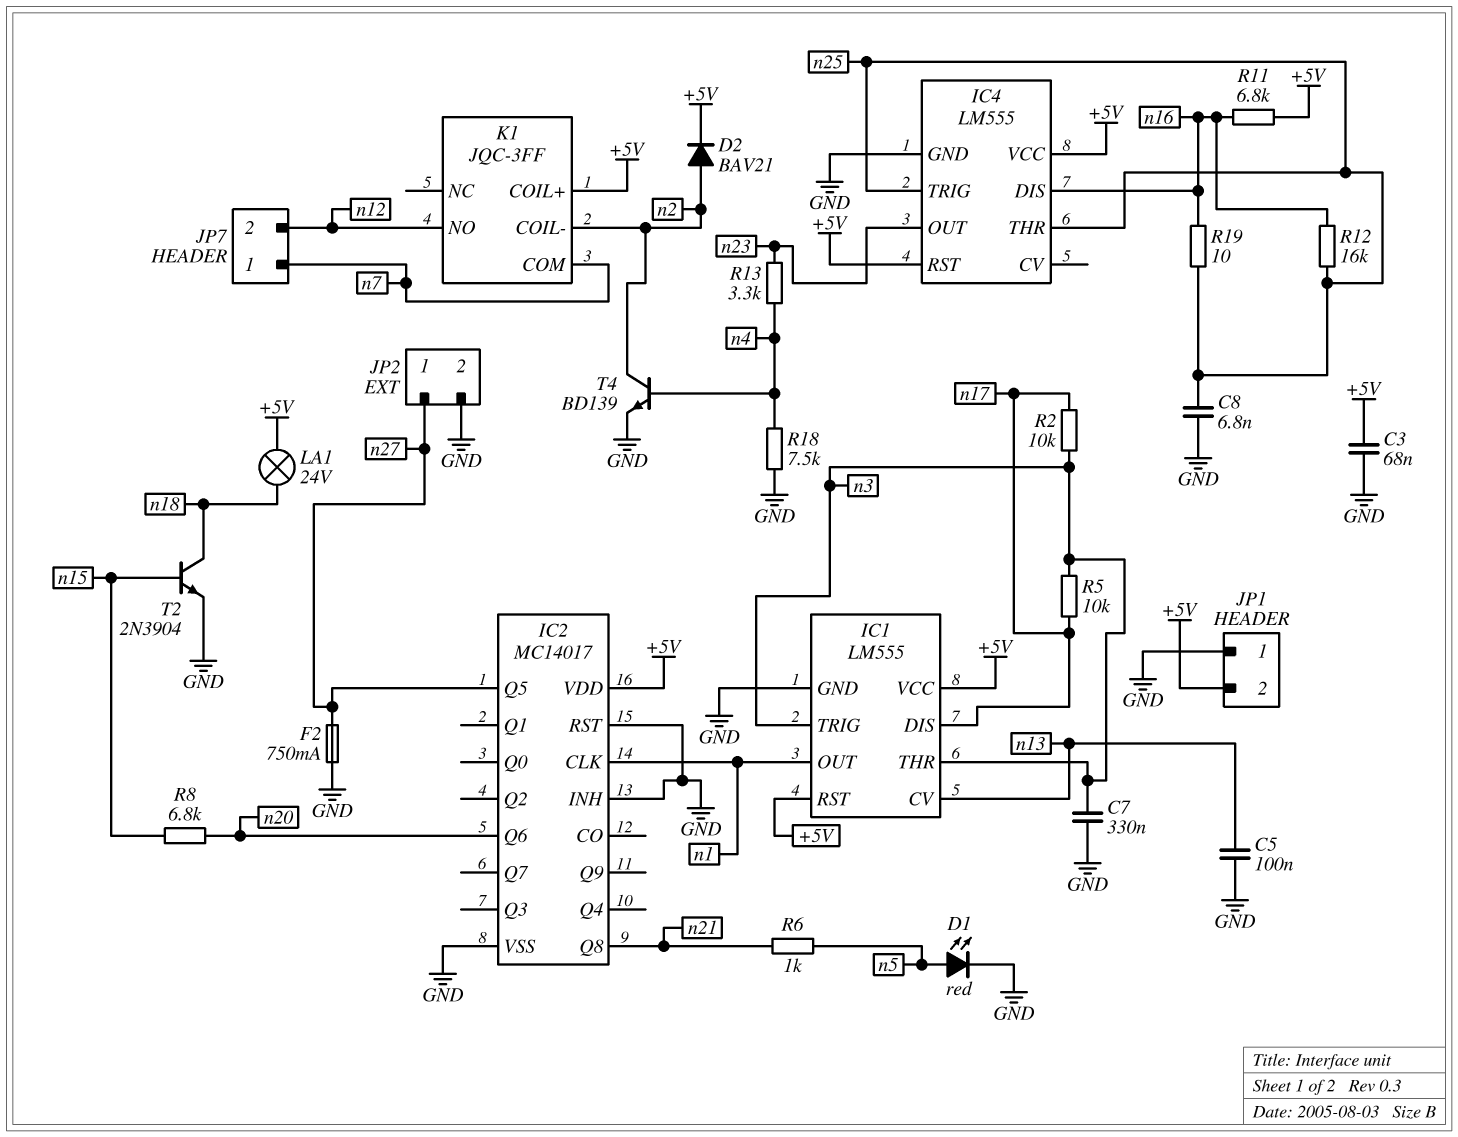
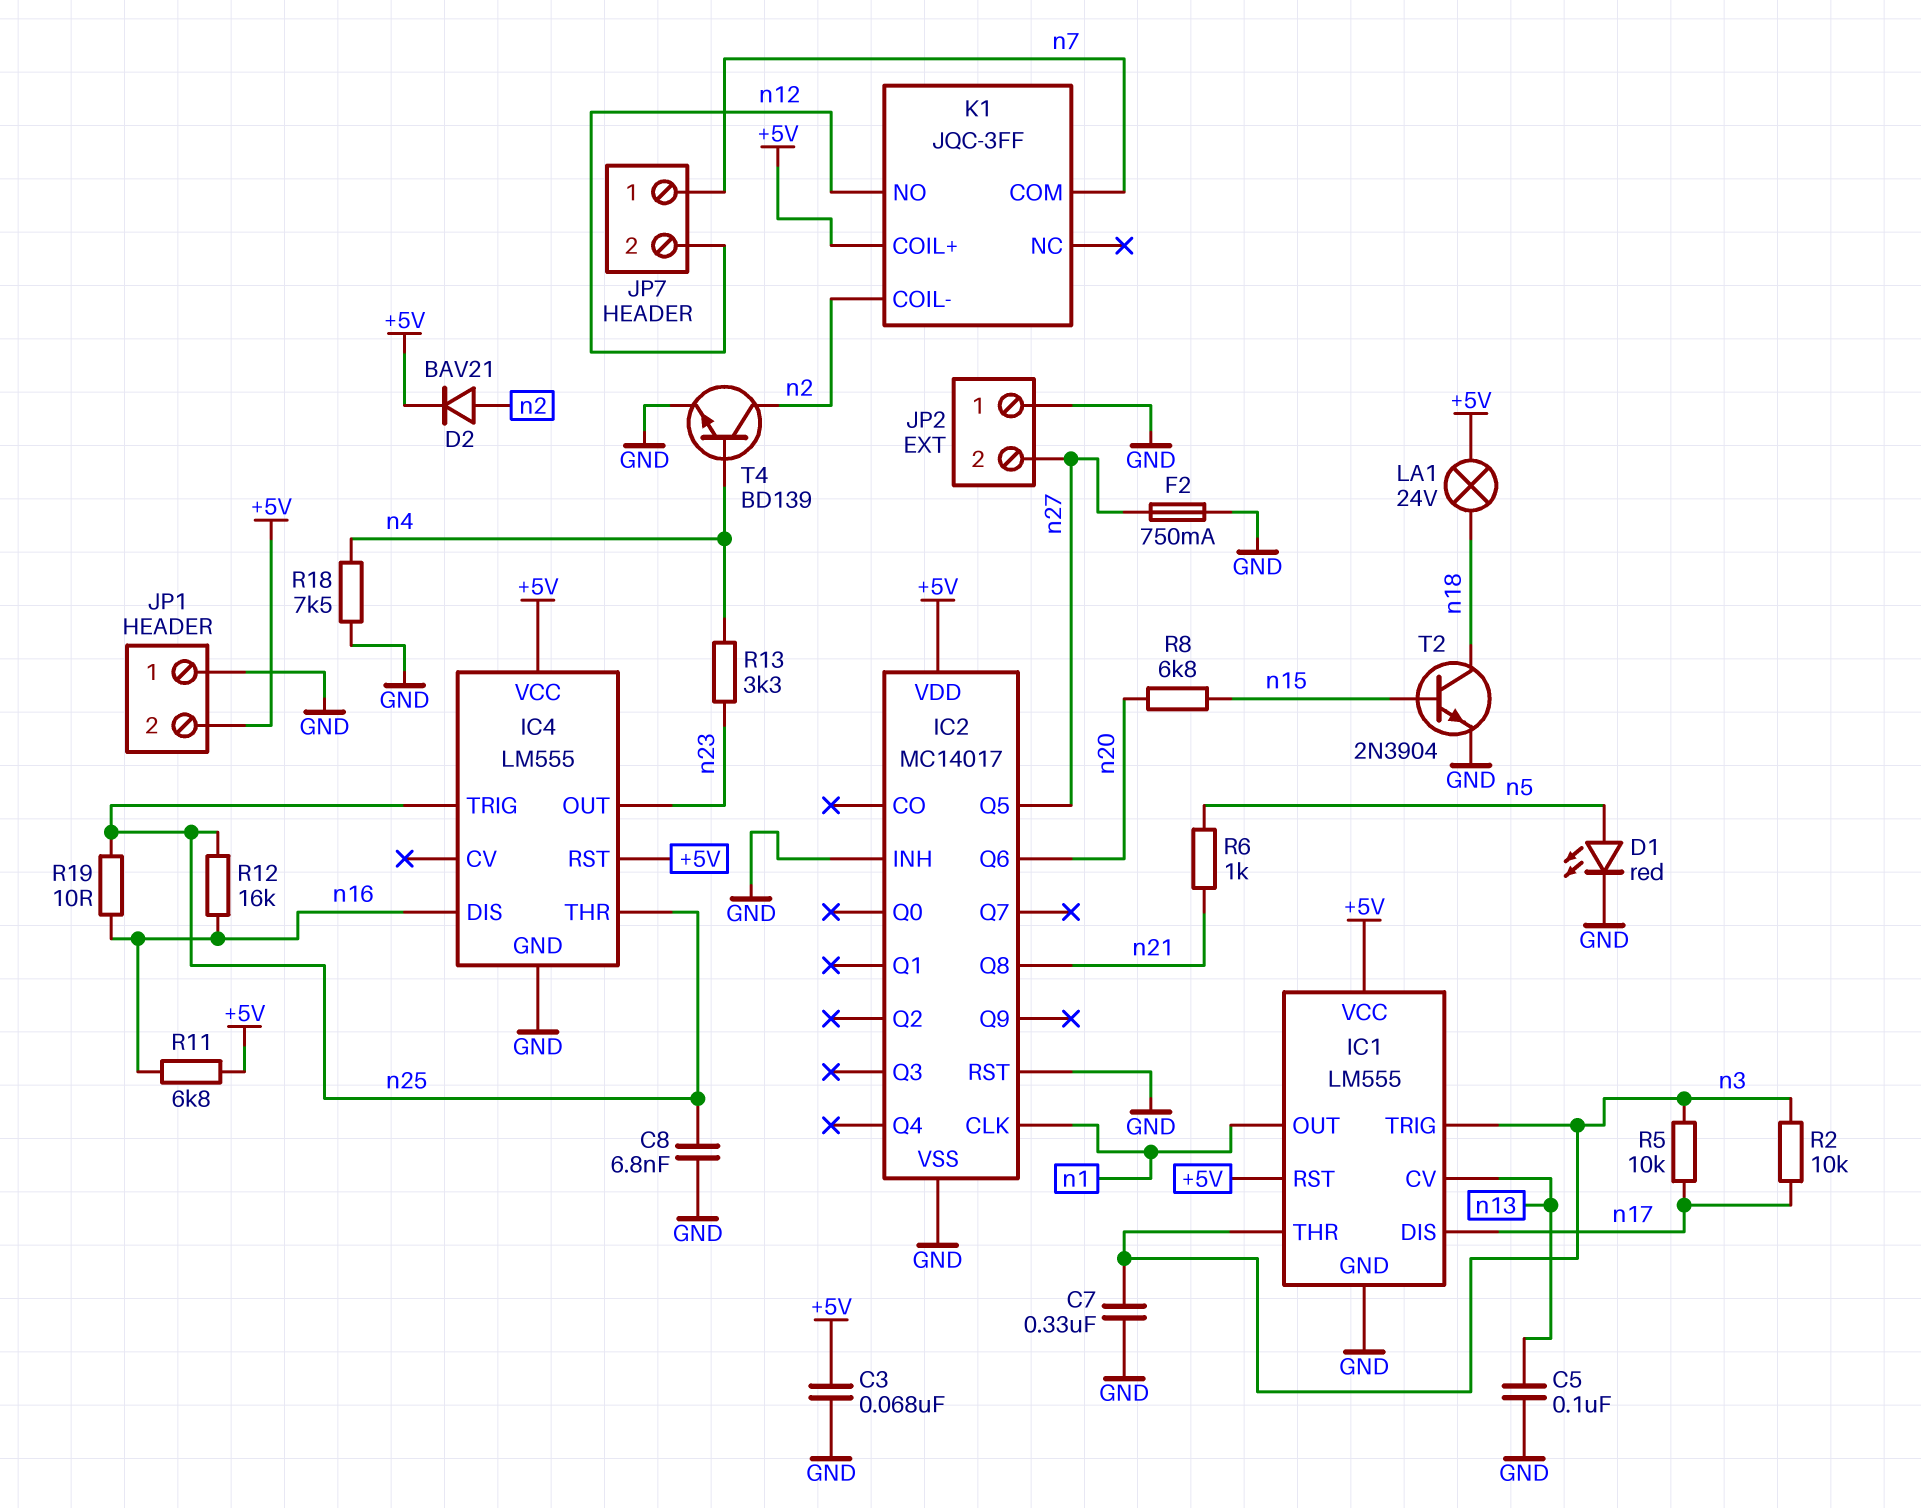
JP2 pin 1: n27 -> GND
JP2 pin 2: GND -> n27

